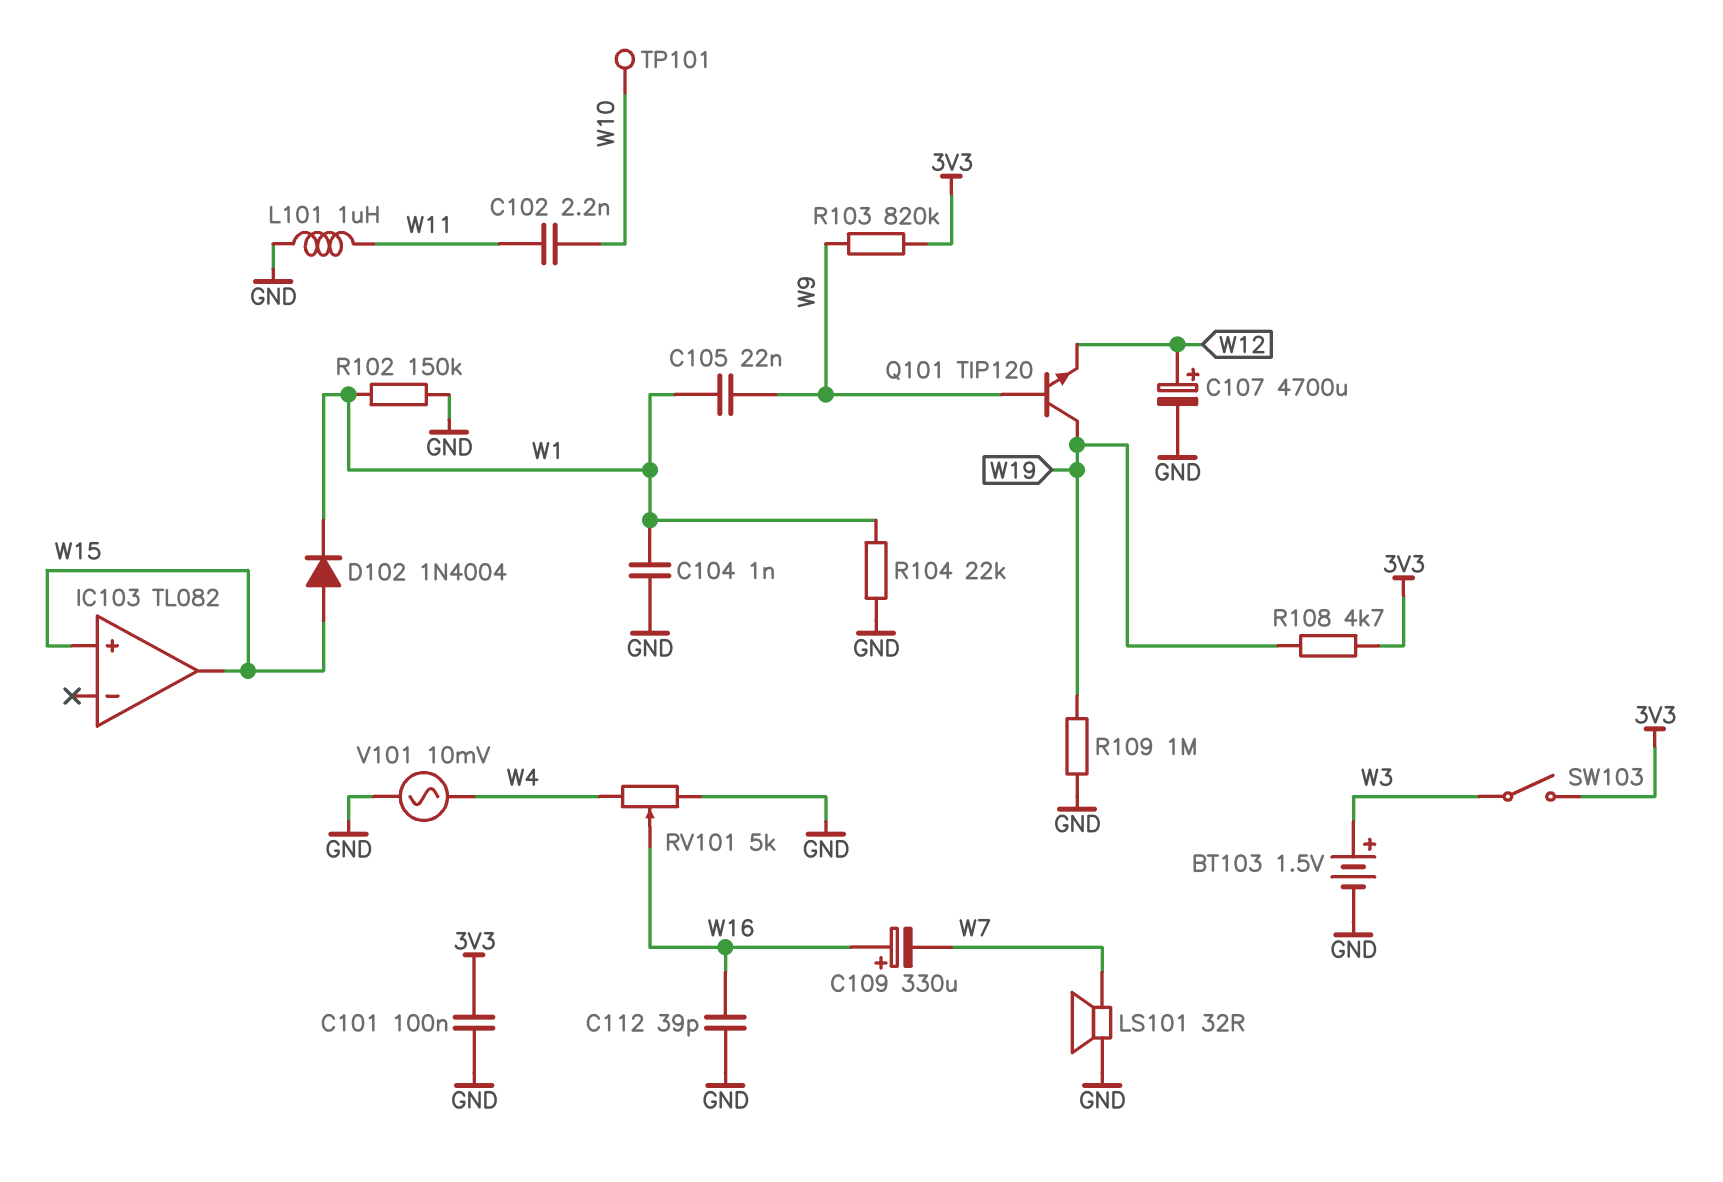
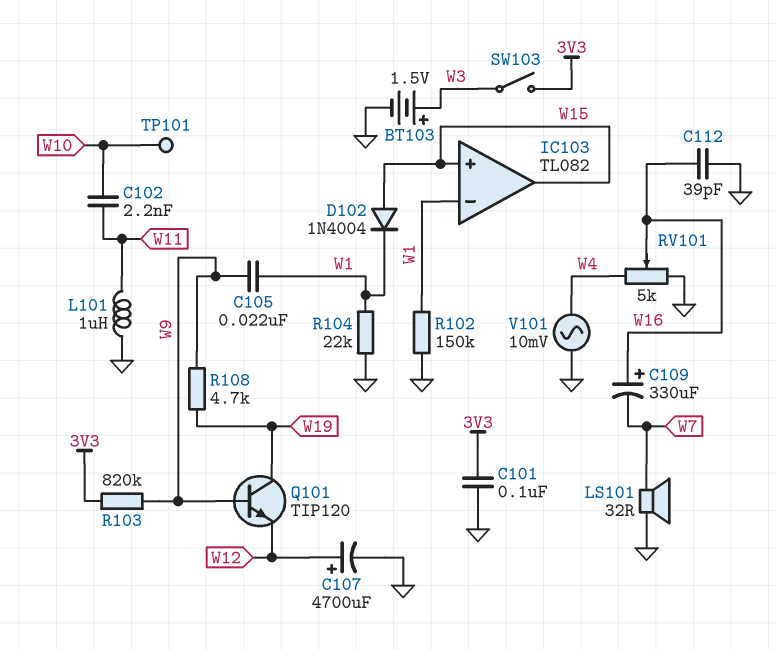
C104: 1nF (GND, W1) -> none
IC103 pin in-: none -> W1
R108: 4.7k (3V3, W19) -> 4.7k (W9, W19)
R109: 1M (GND, W19) -> none

